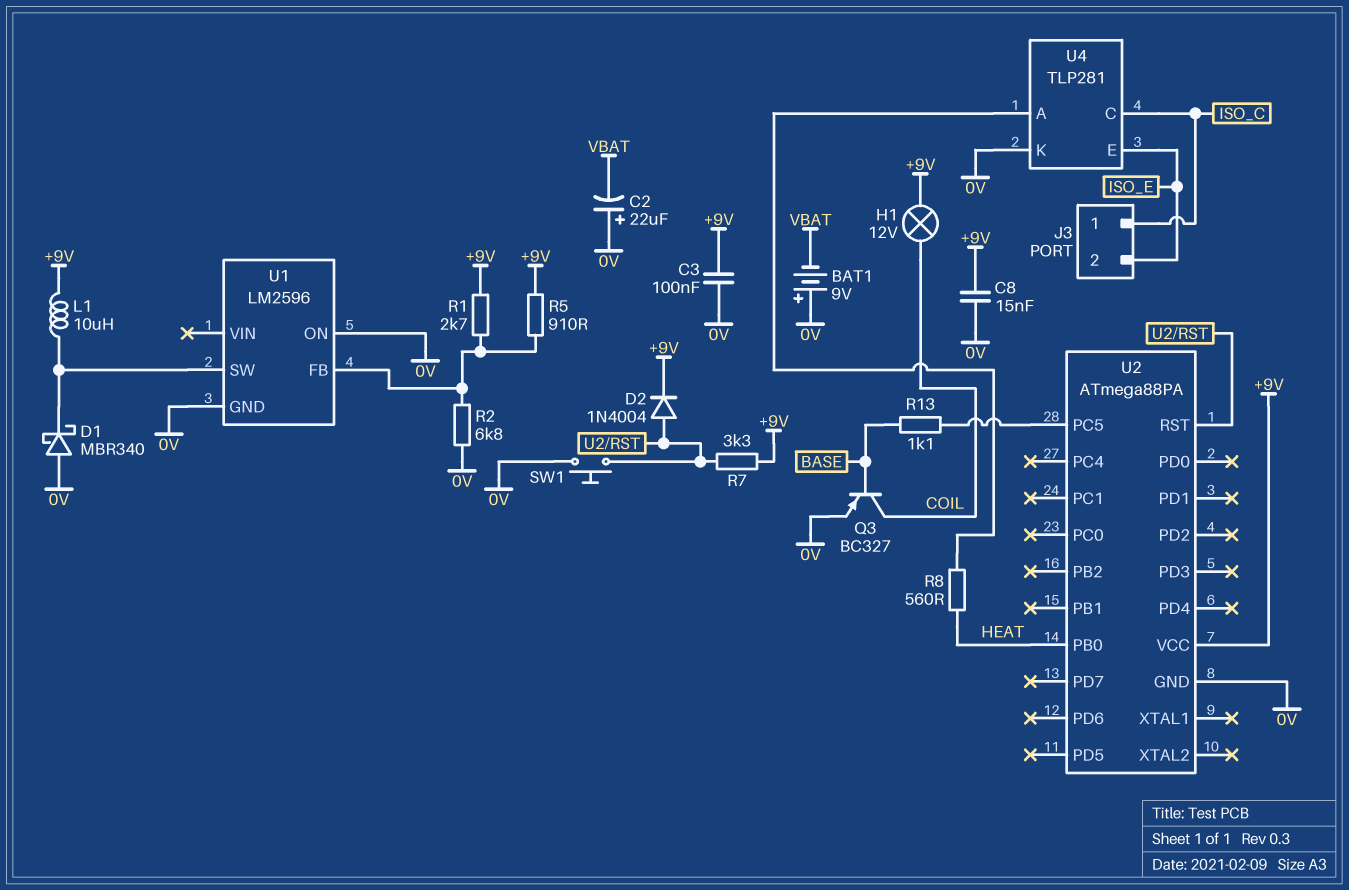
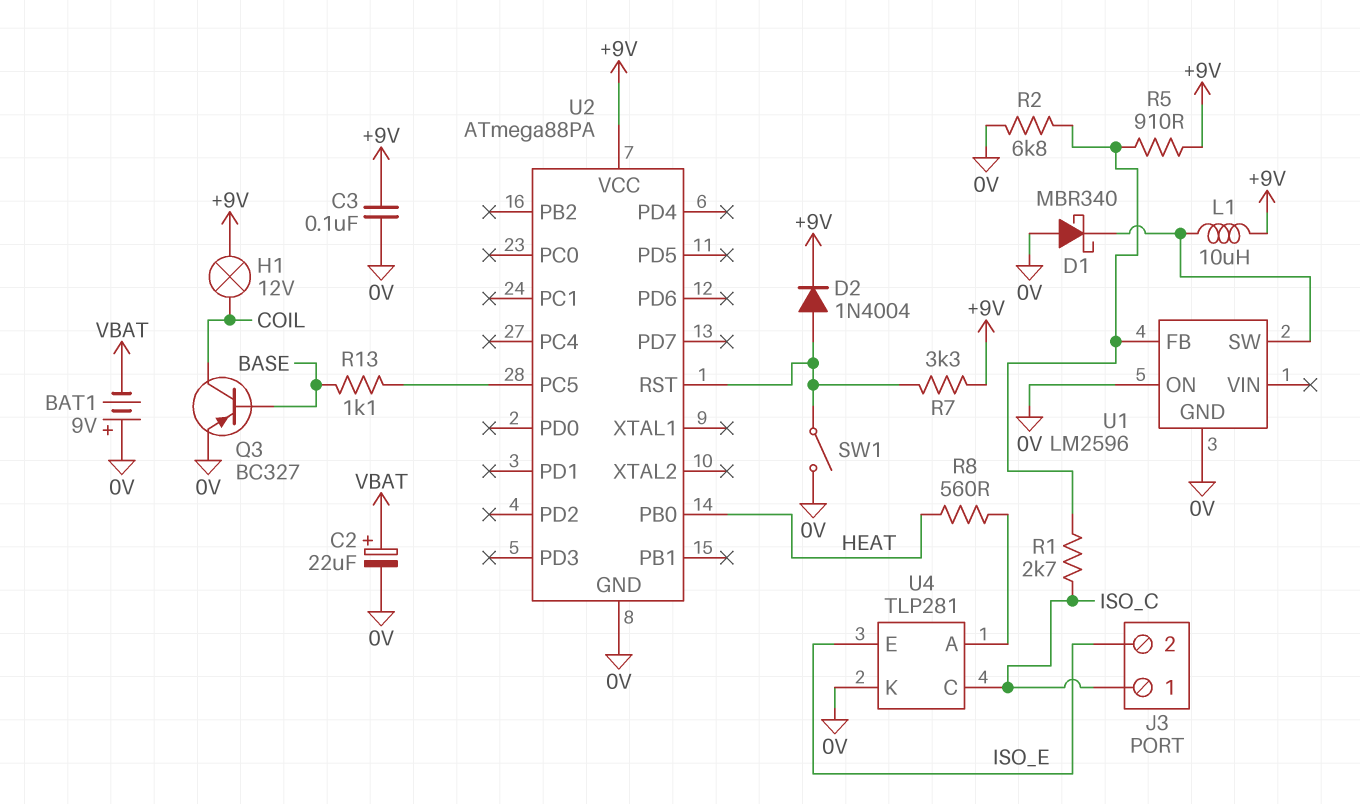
C2: 22uF (plus 0V, minus VBAT) -> 22uF (plus VBAT, minus 0V)
C8: 15nF (+9V, 0V) -> none
R1: 2.7k (+9V, U1/FB) -> 2.7k (ISO_C, U1/FB)
SW1: button (0V, U2/RST) -> switch (0V, U2/RST)

